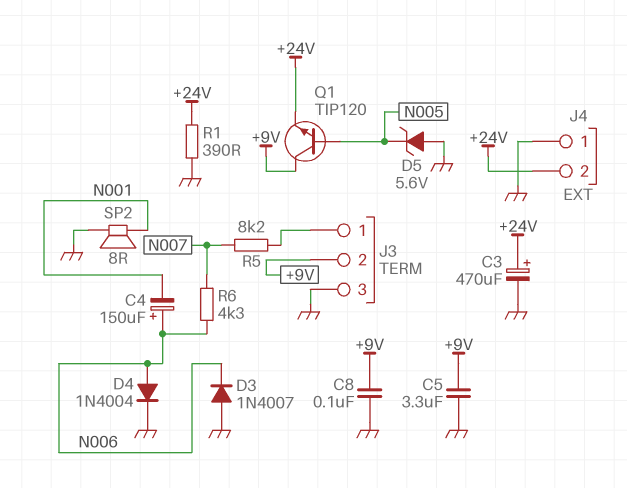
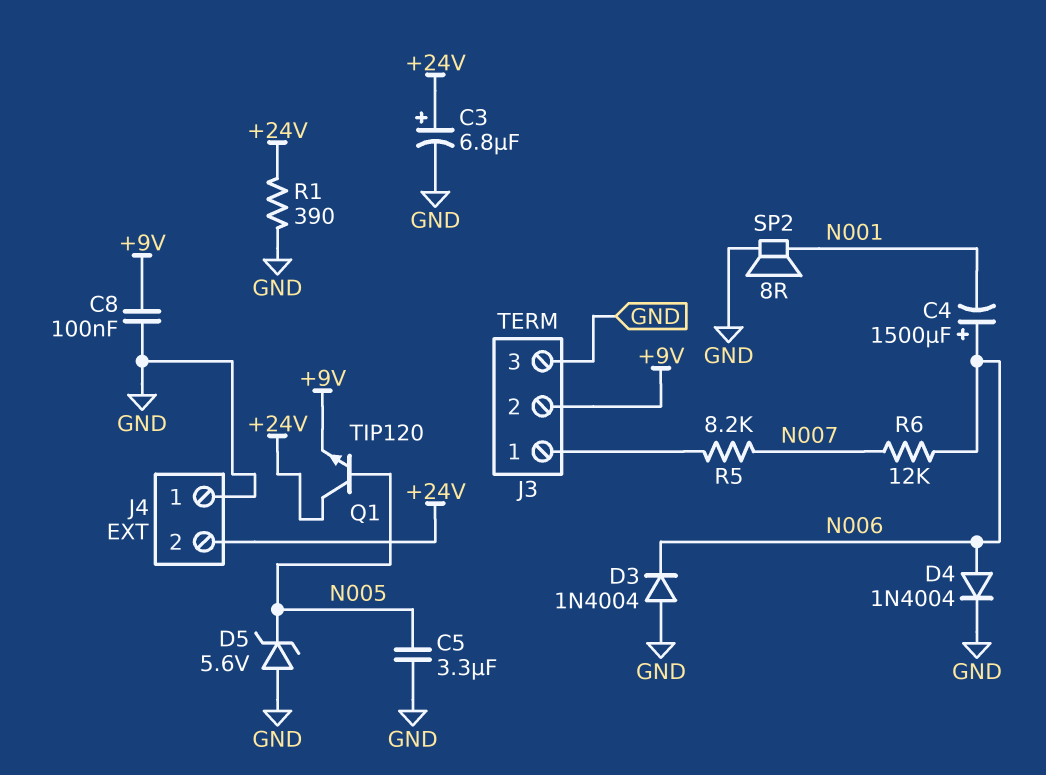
C3: 470uF (plus +24V, minus GND) -> 6.8uF (plus +24V, minus GND)
C4: 150uF (plus N006, minus N001) -> 1500uF (plus N006, minus N001)
C5: 3.3uF (+9V, GND) -> 3.3uF (GND, N005)
D3: diode 1N4007 (A GND, K N006) -> diode 1N4004 (A GND, K N006)
Q1: NPN TIP120 (B N005, C +9V, E +24V) -> NPN TIP120 (B N005, C +24V, E +9V)
R6: 4.3k (N006, N007) -> 12k (N006, N007)

